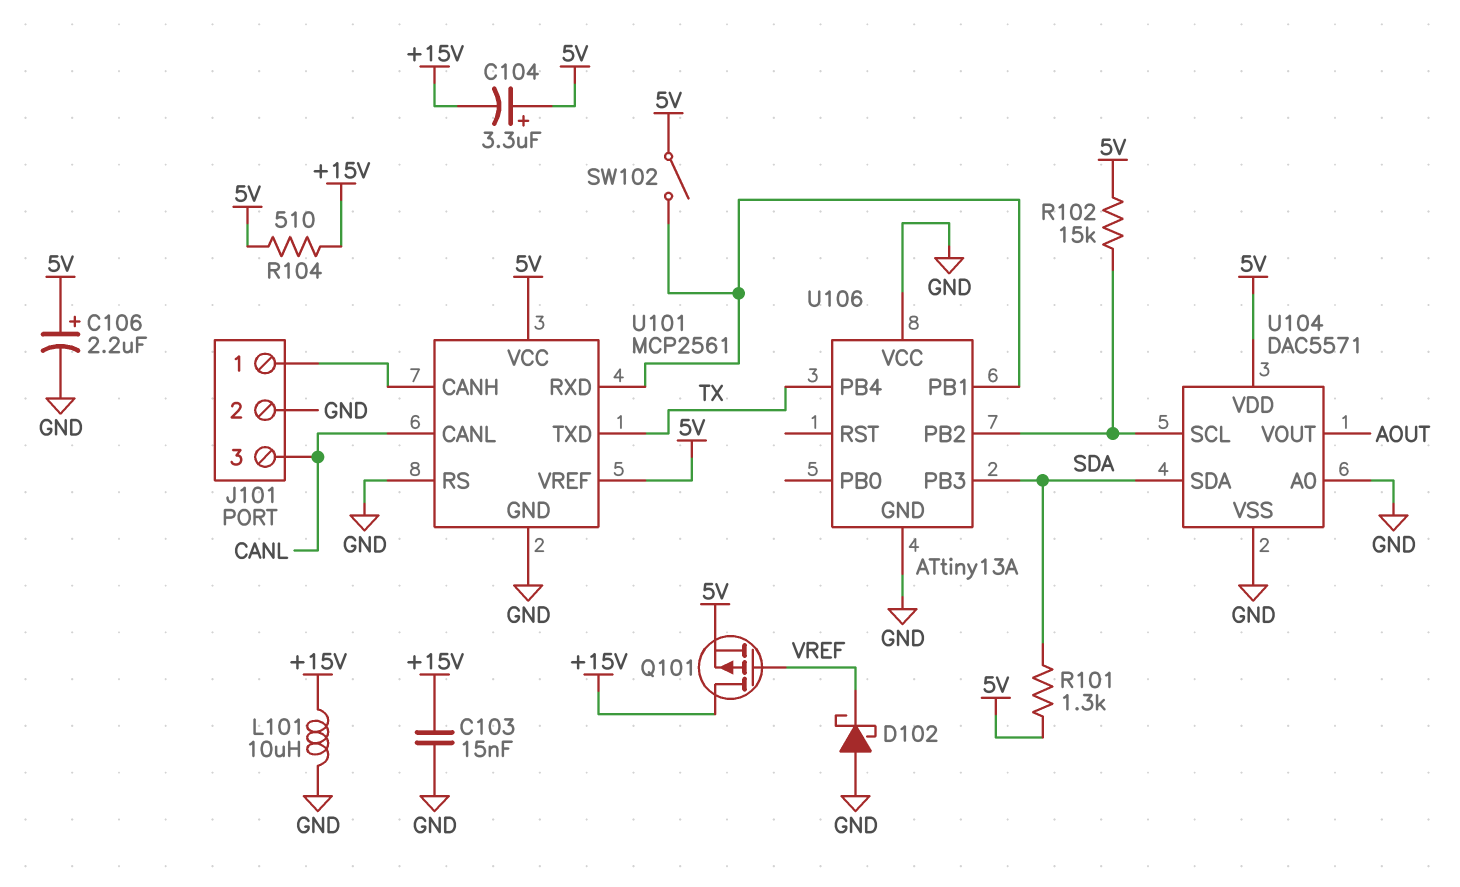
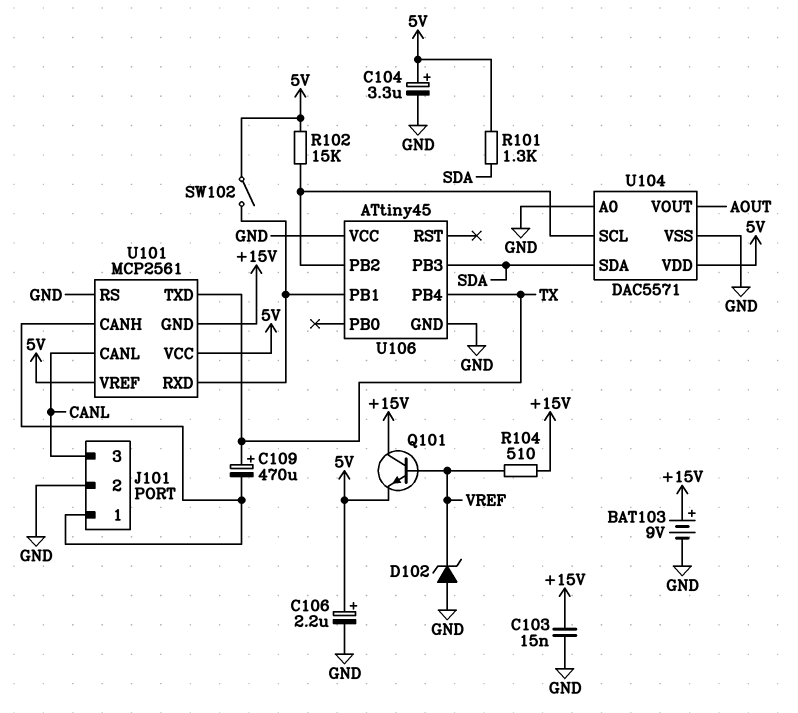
BAT103: none -> 9V (plus +15V, minus GND)
C104: 3.3uF (plus 5V, minus +15V) -> 3.3uF (plus 5V, minus GND)
C109: none -> 470uF (plus TX, minus J101/1)
D102: schottky (A GND, K VREF) -> zener (A GND, K VREF)
L101: 10uH (+15V, GND) -> none
Q101: PMOS (G VREF, D +15V, S 5V) -> NPN (B VREF, C +15V, E 5V)
R104: 510 (+15V, 5V) -> 510 (+15V, VREF)
U101 pin GND: GND -> +15V
U106: ATtiny13A -> ATtiny45

